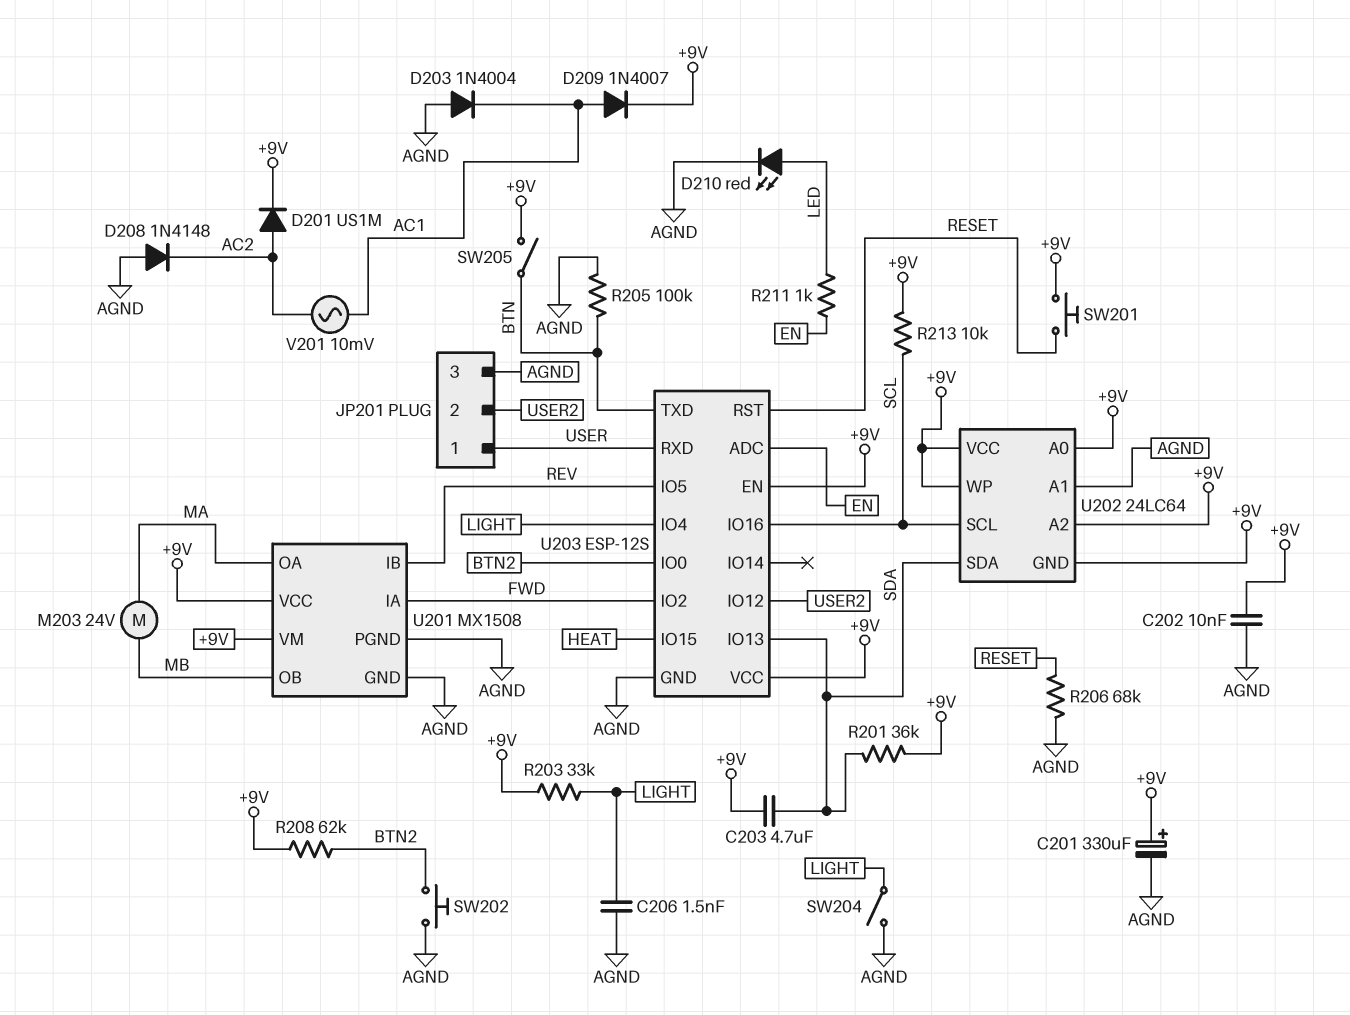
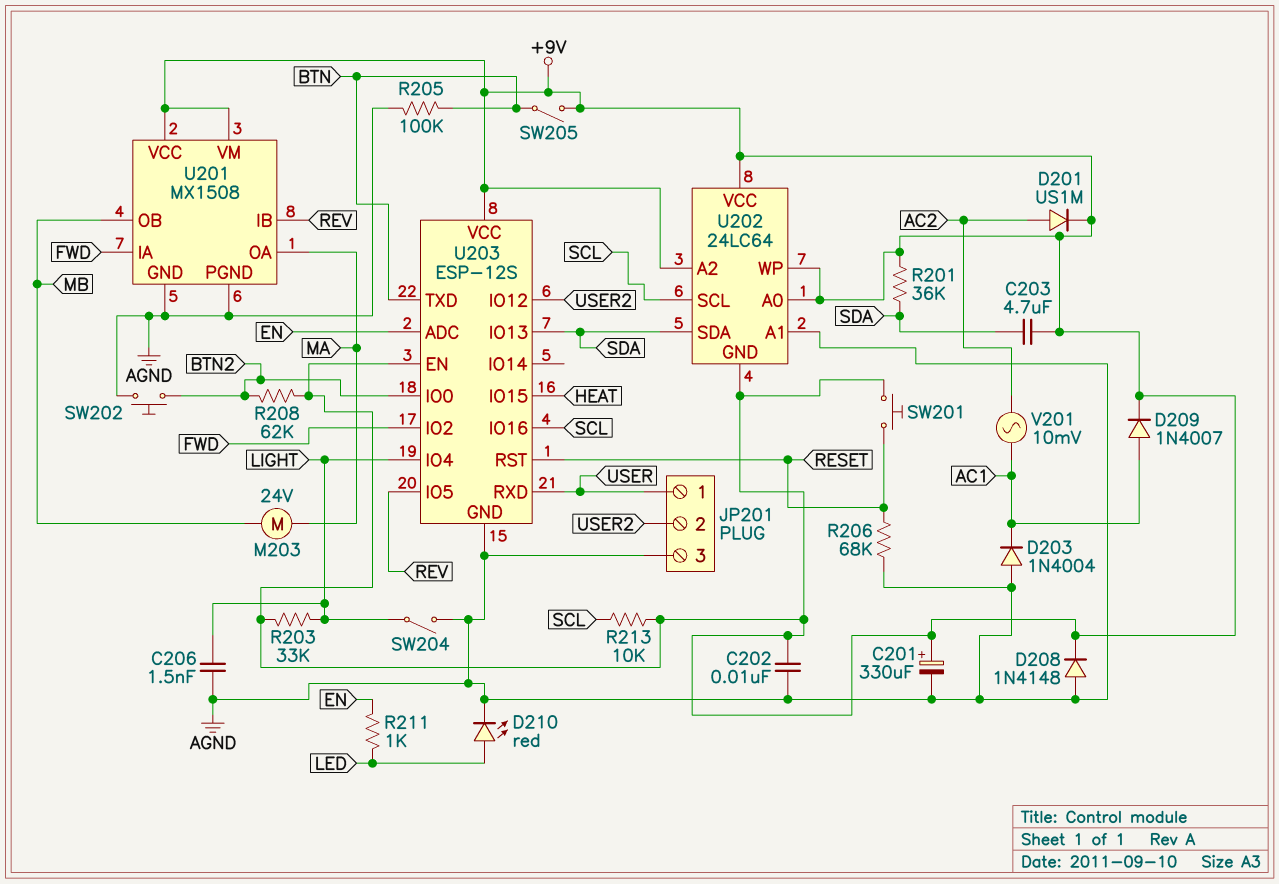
D208: diode 1N4148 (A AGND, K AC2) -> diode 1N4148 (A AGND, K +9V)

